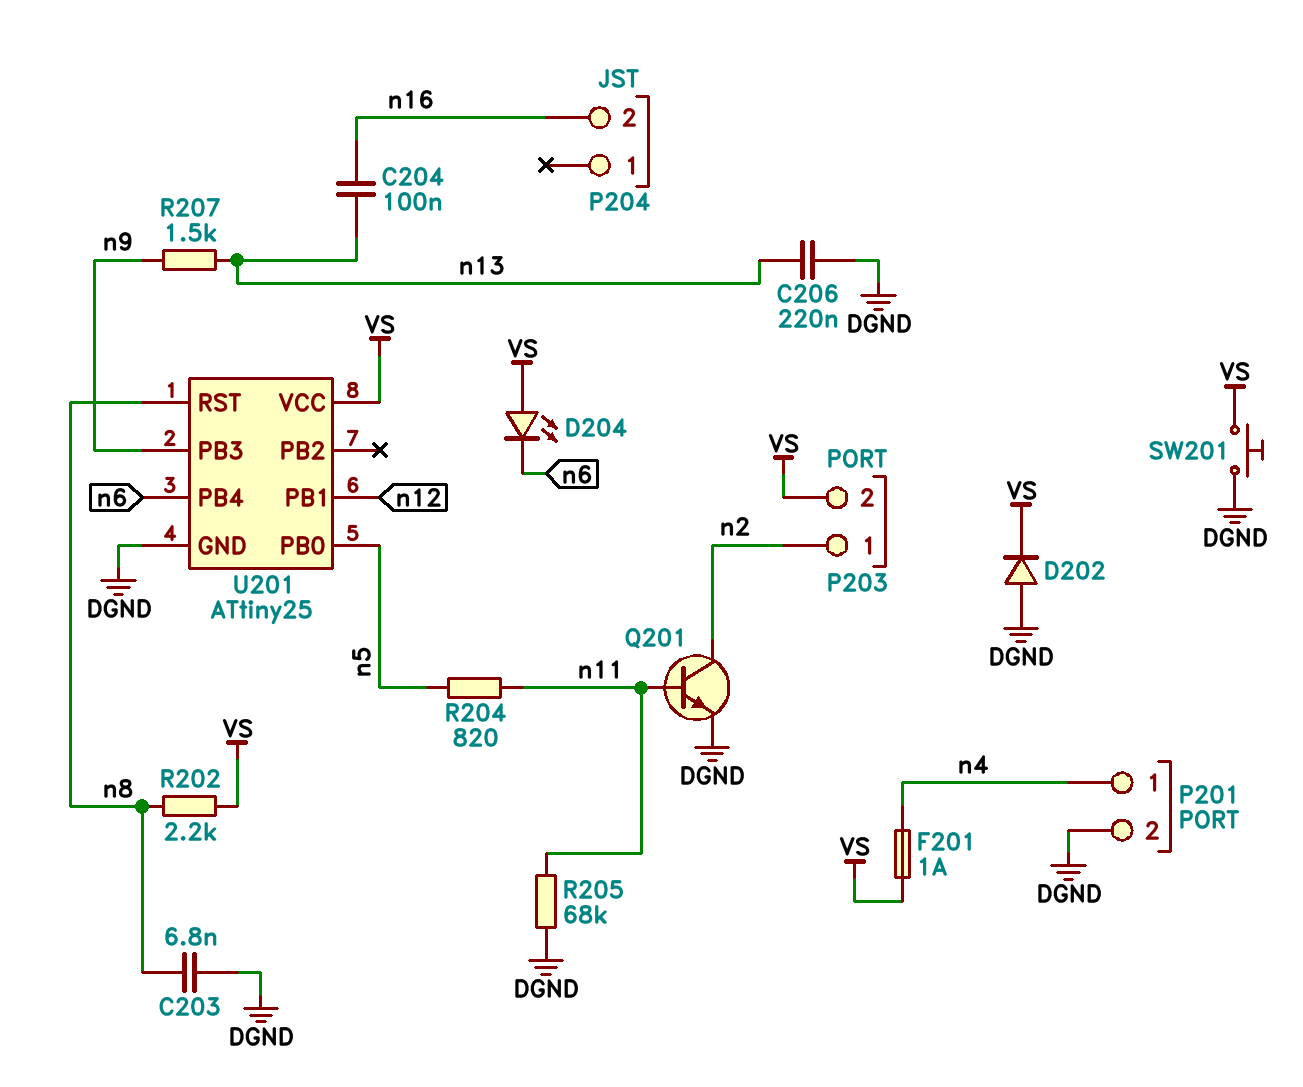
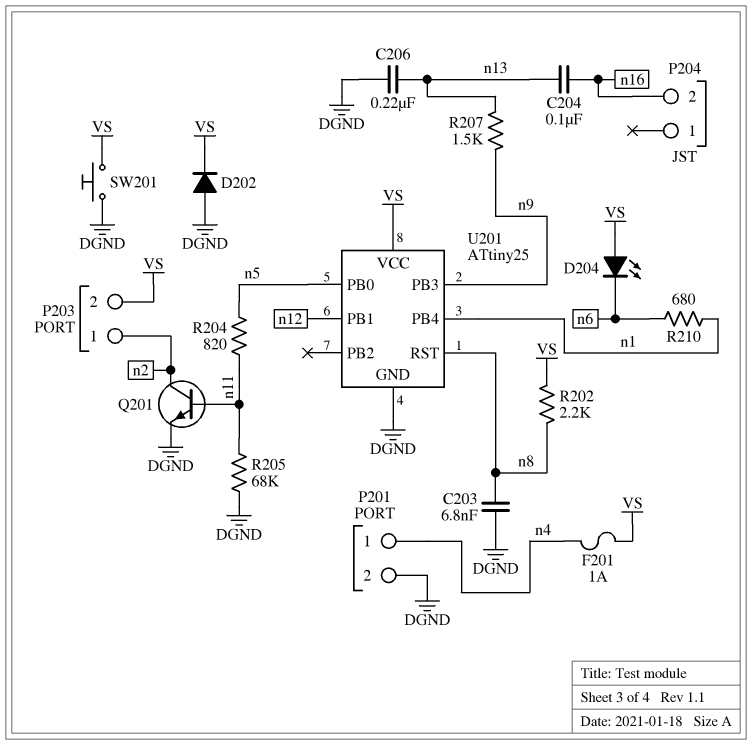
R210: none -> 680 (n1, n6)
U201 pin PB4: n6 -> n1

